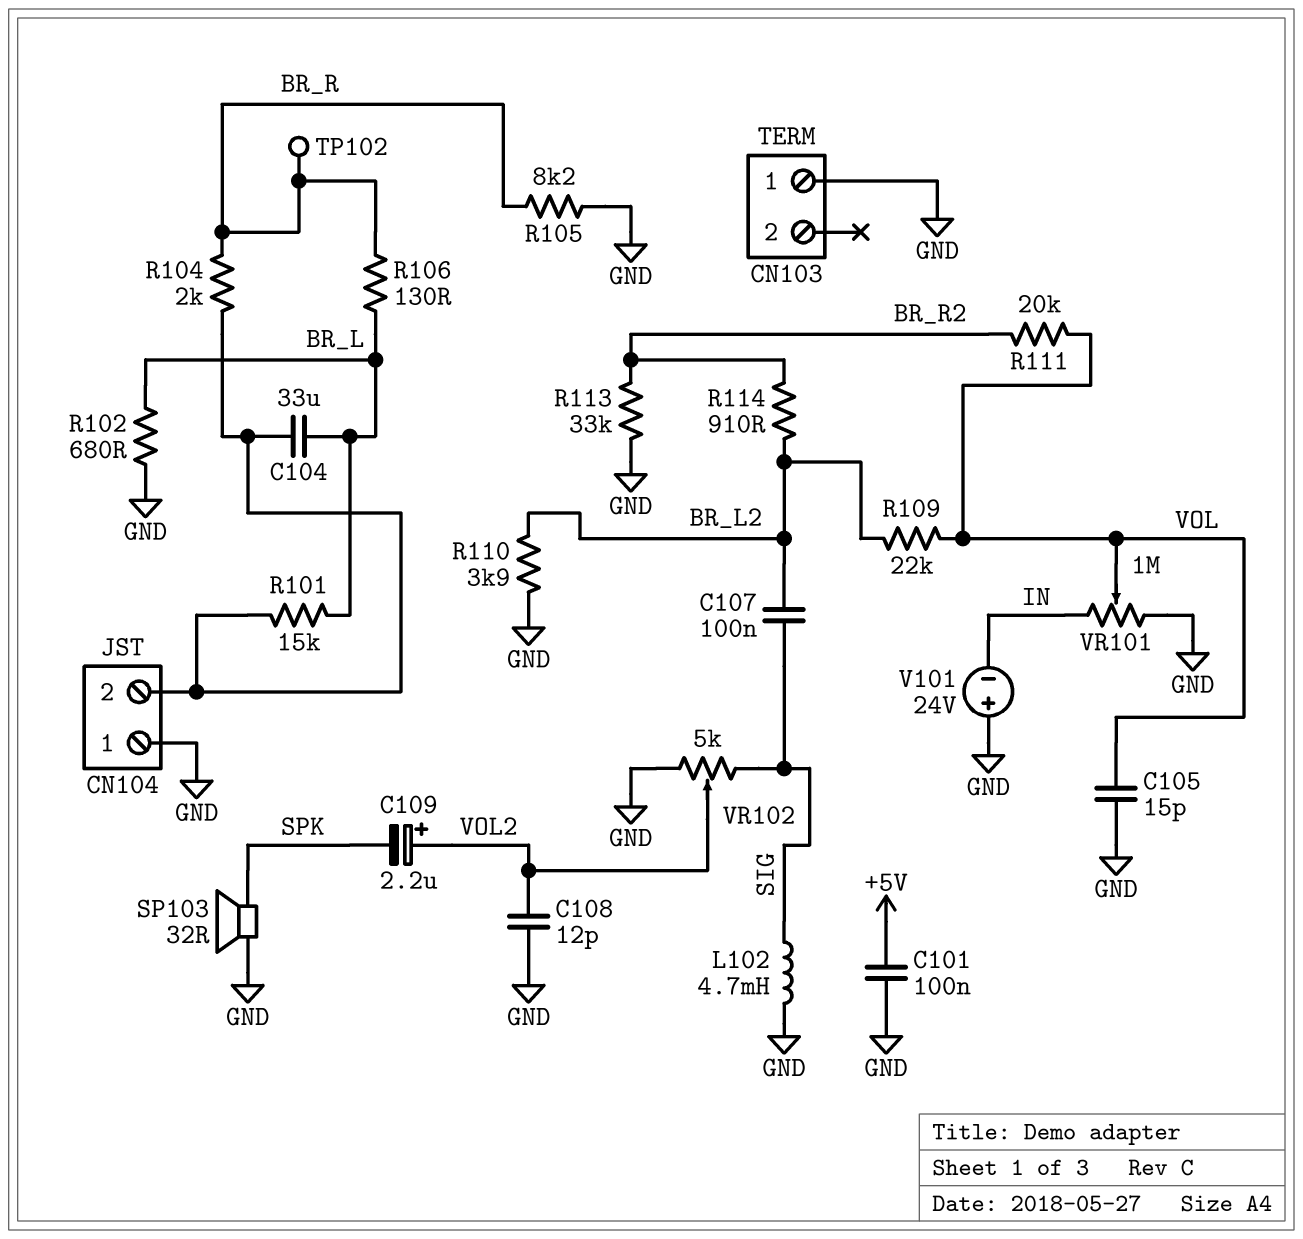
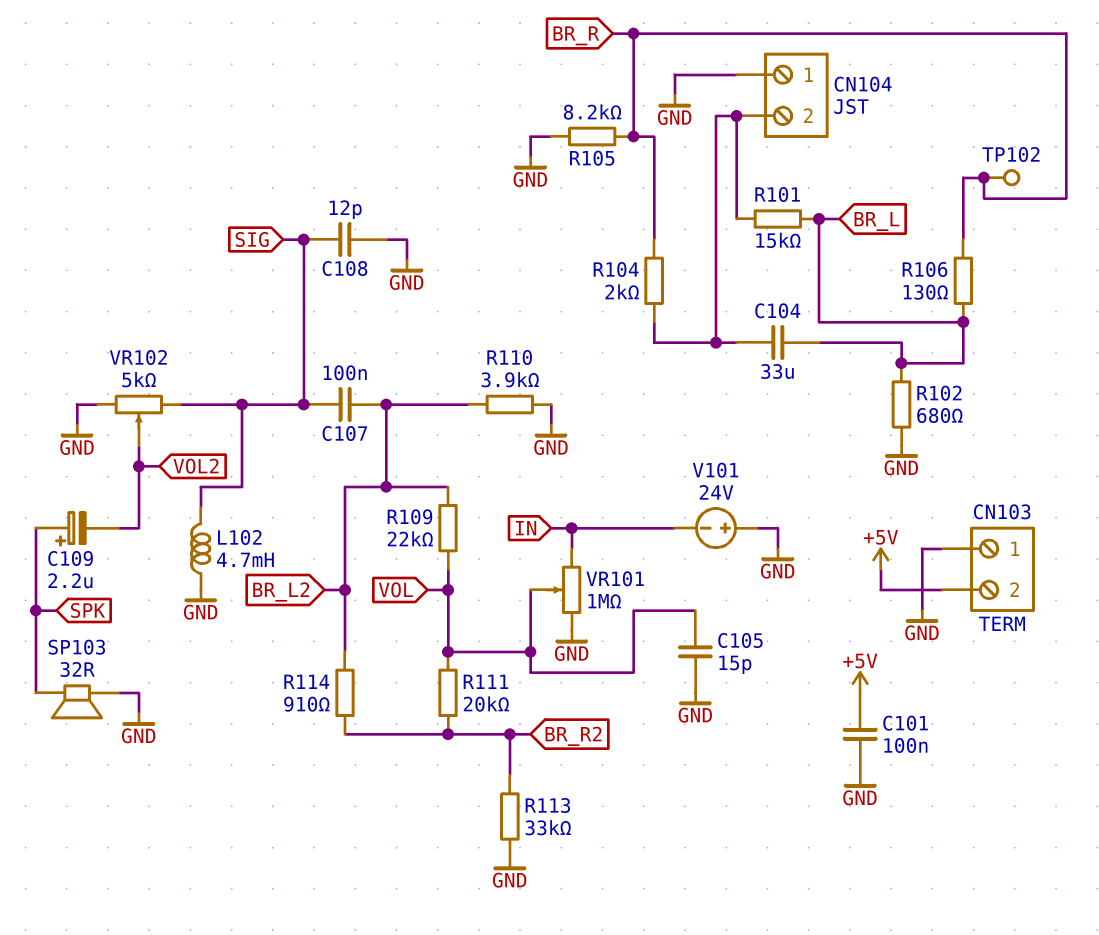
C108: 12pF (GND, VOL2) -> 12pF (GND, SIG)
C109: 2.2uF (plus VOL2, minus SPK) -> 2.2uF (plus SPK, minus VOL2)
CN103 pin 2: none -> +5V

